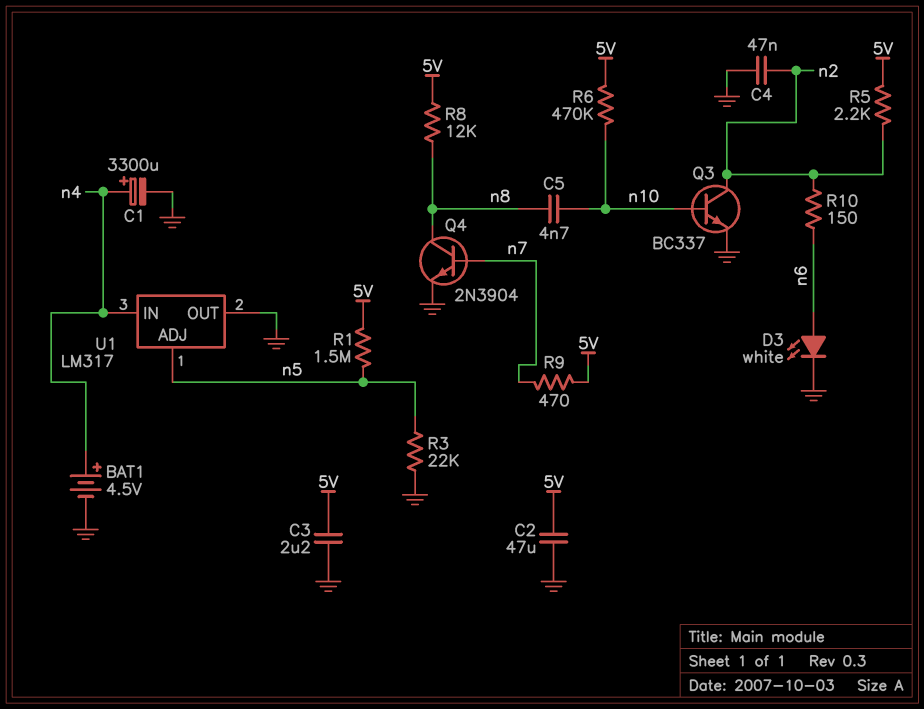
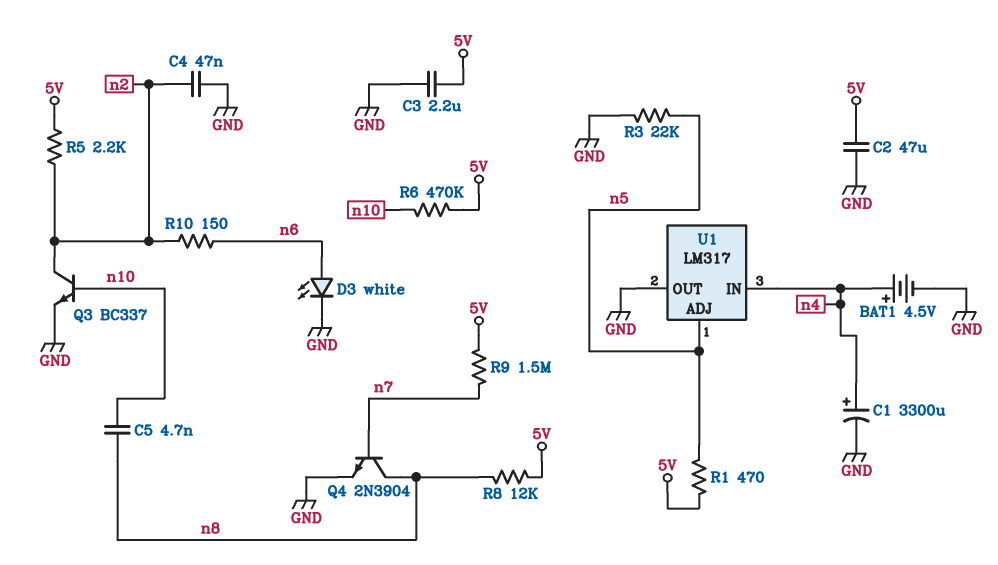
R1: 1.5M (5V, n5) -> 470 (5V, n5)
R9: 470 (5V, n7) -> 1.5M (5V, n7)

